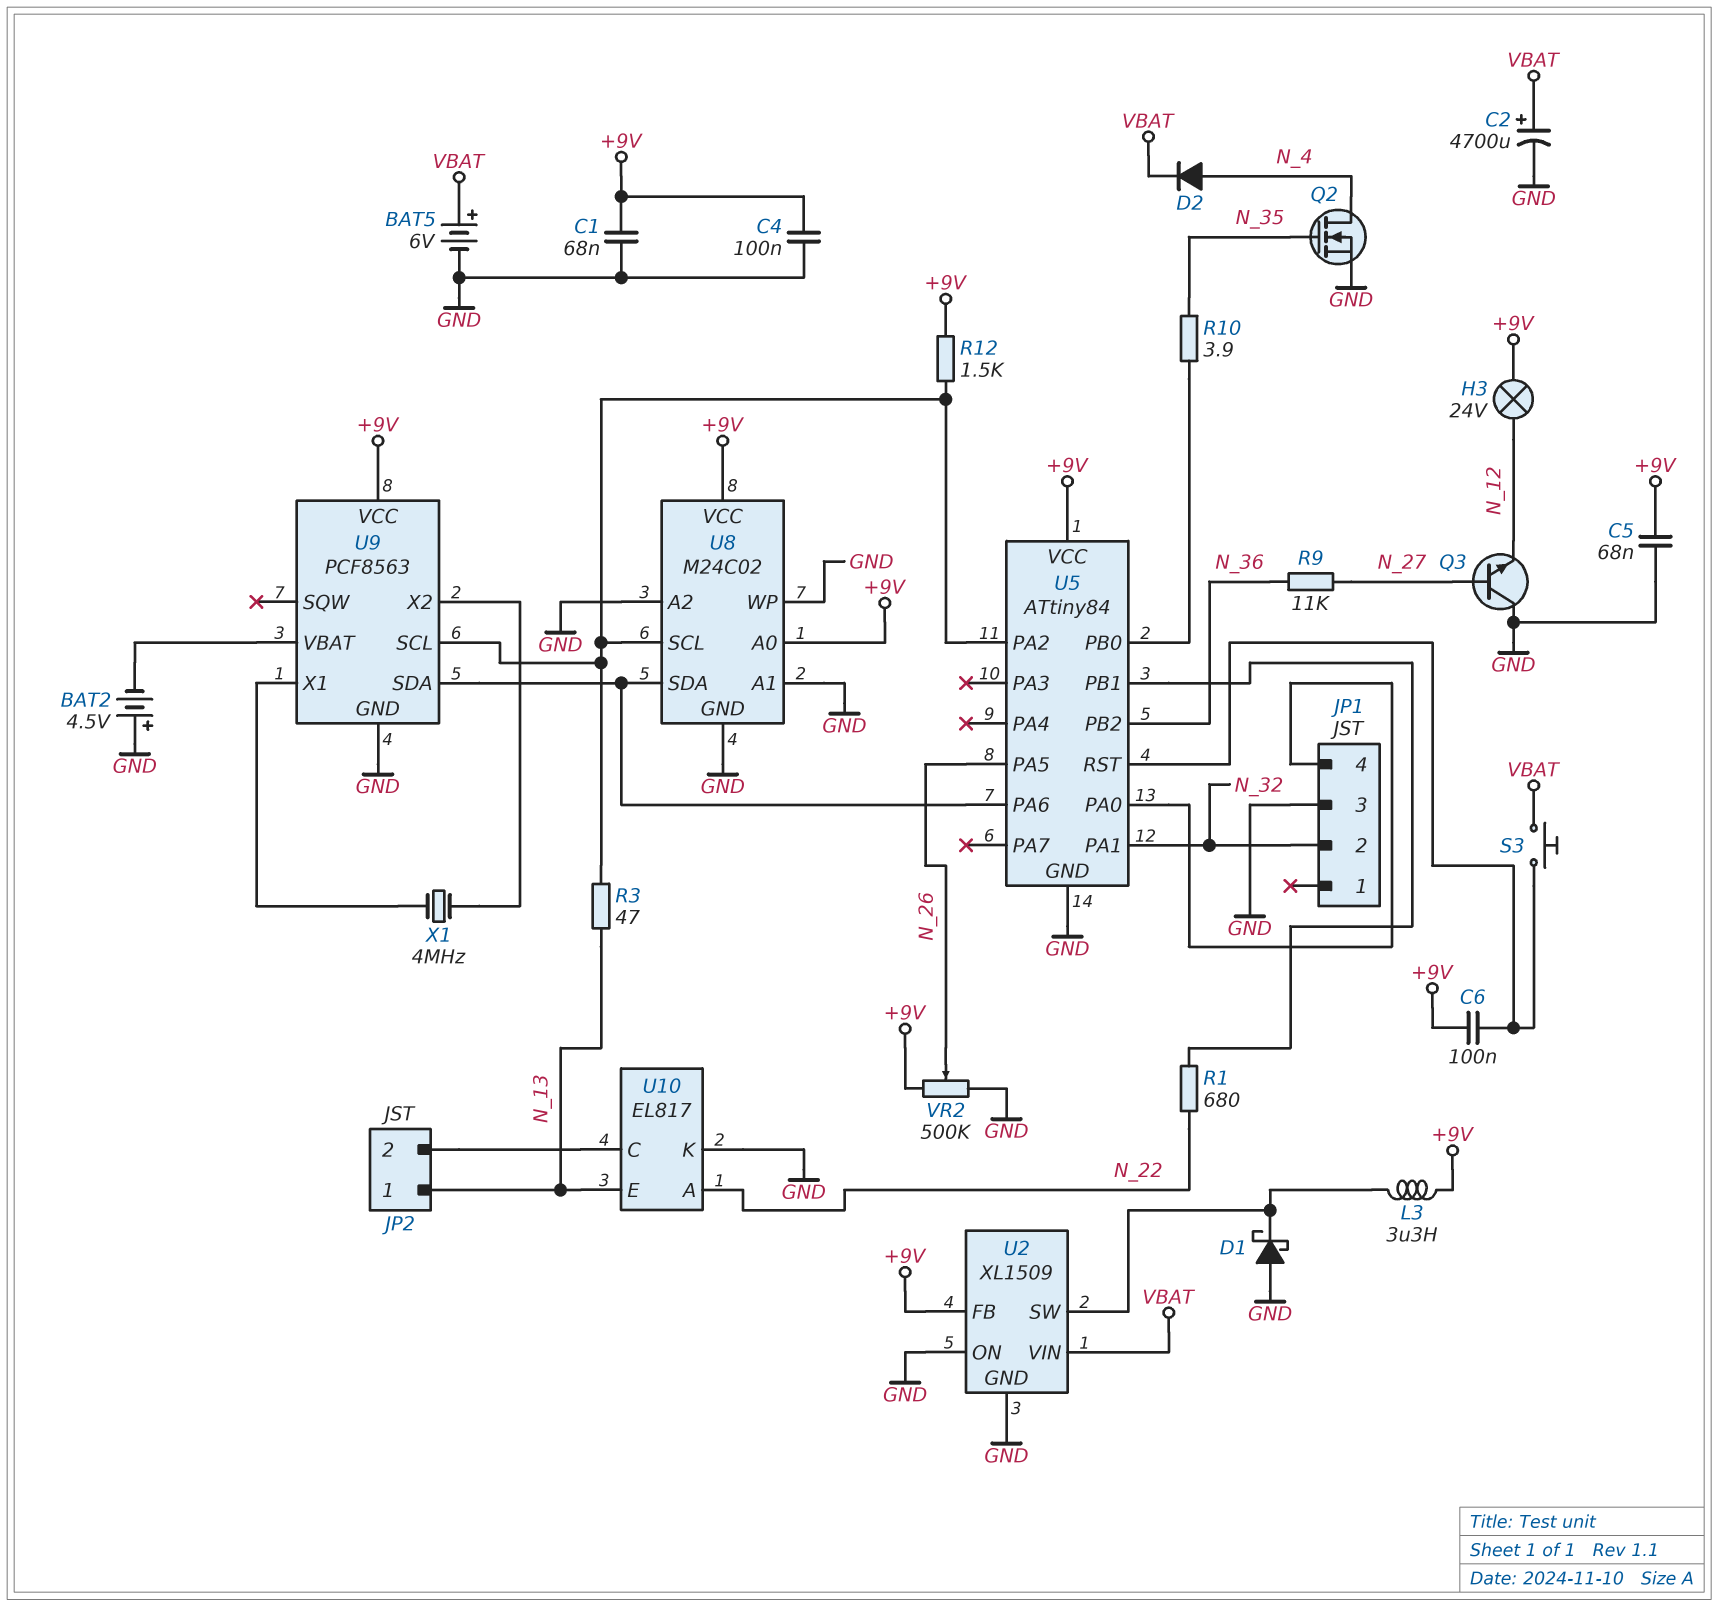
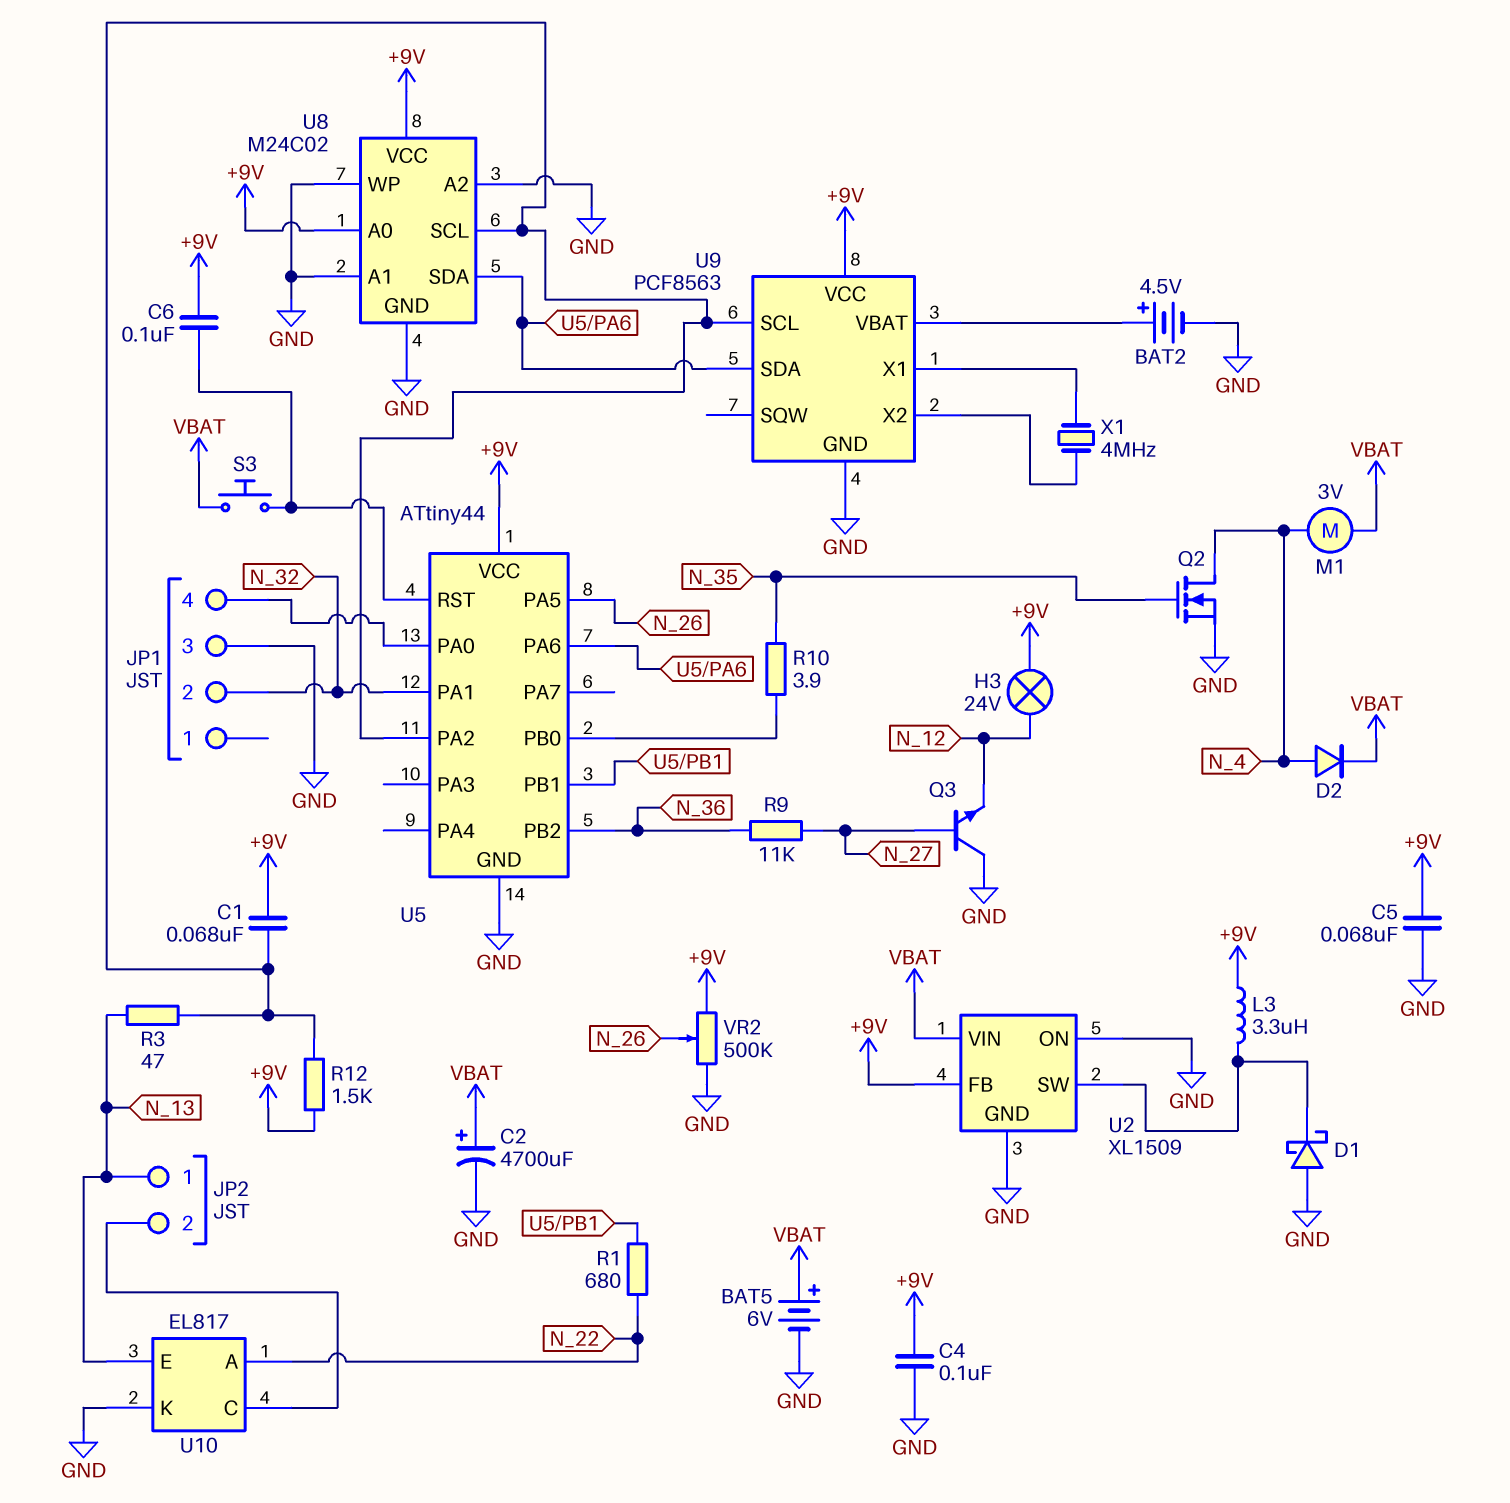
BAT2: 4.5V (plus GND, minus U9/VBAT) -> 4.5V (plus U9/VBAT, minus GND)
C1: 68nF (+9V, GND) -> 68nF (+9V, U5/PA2)
M1: none -> motor 3V (N_4, VBAT)
U5: ATtiny84 -> ATtiny44

